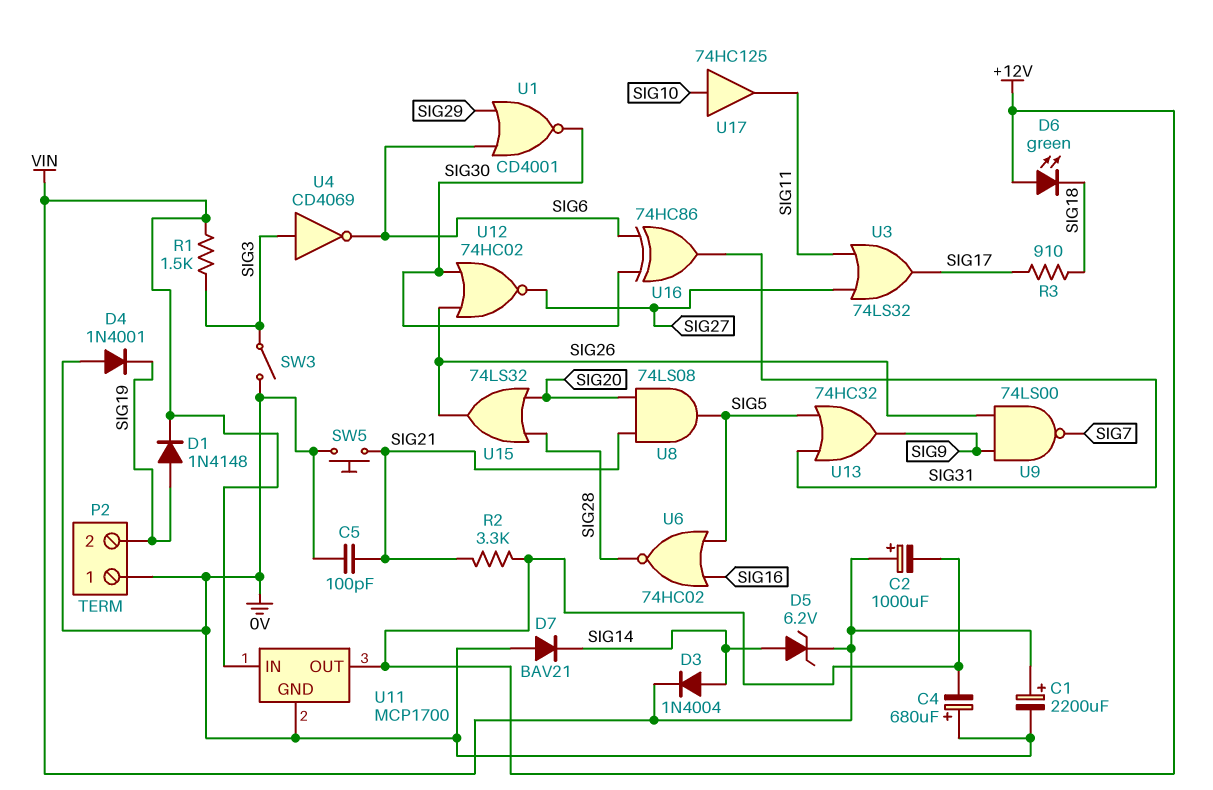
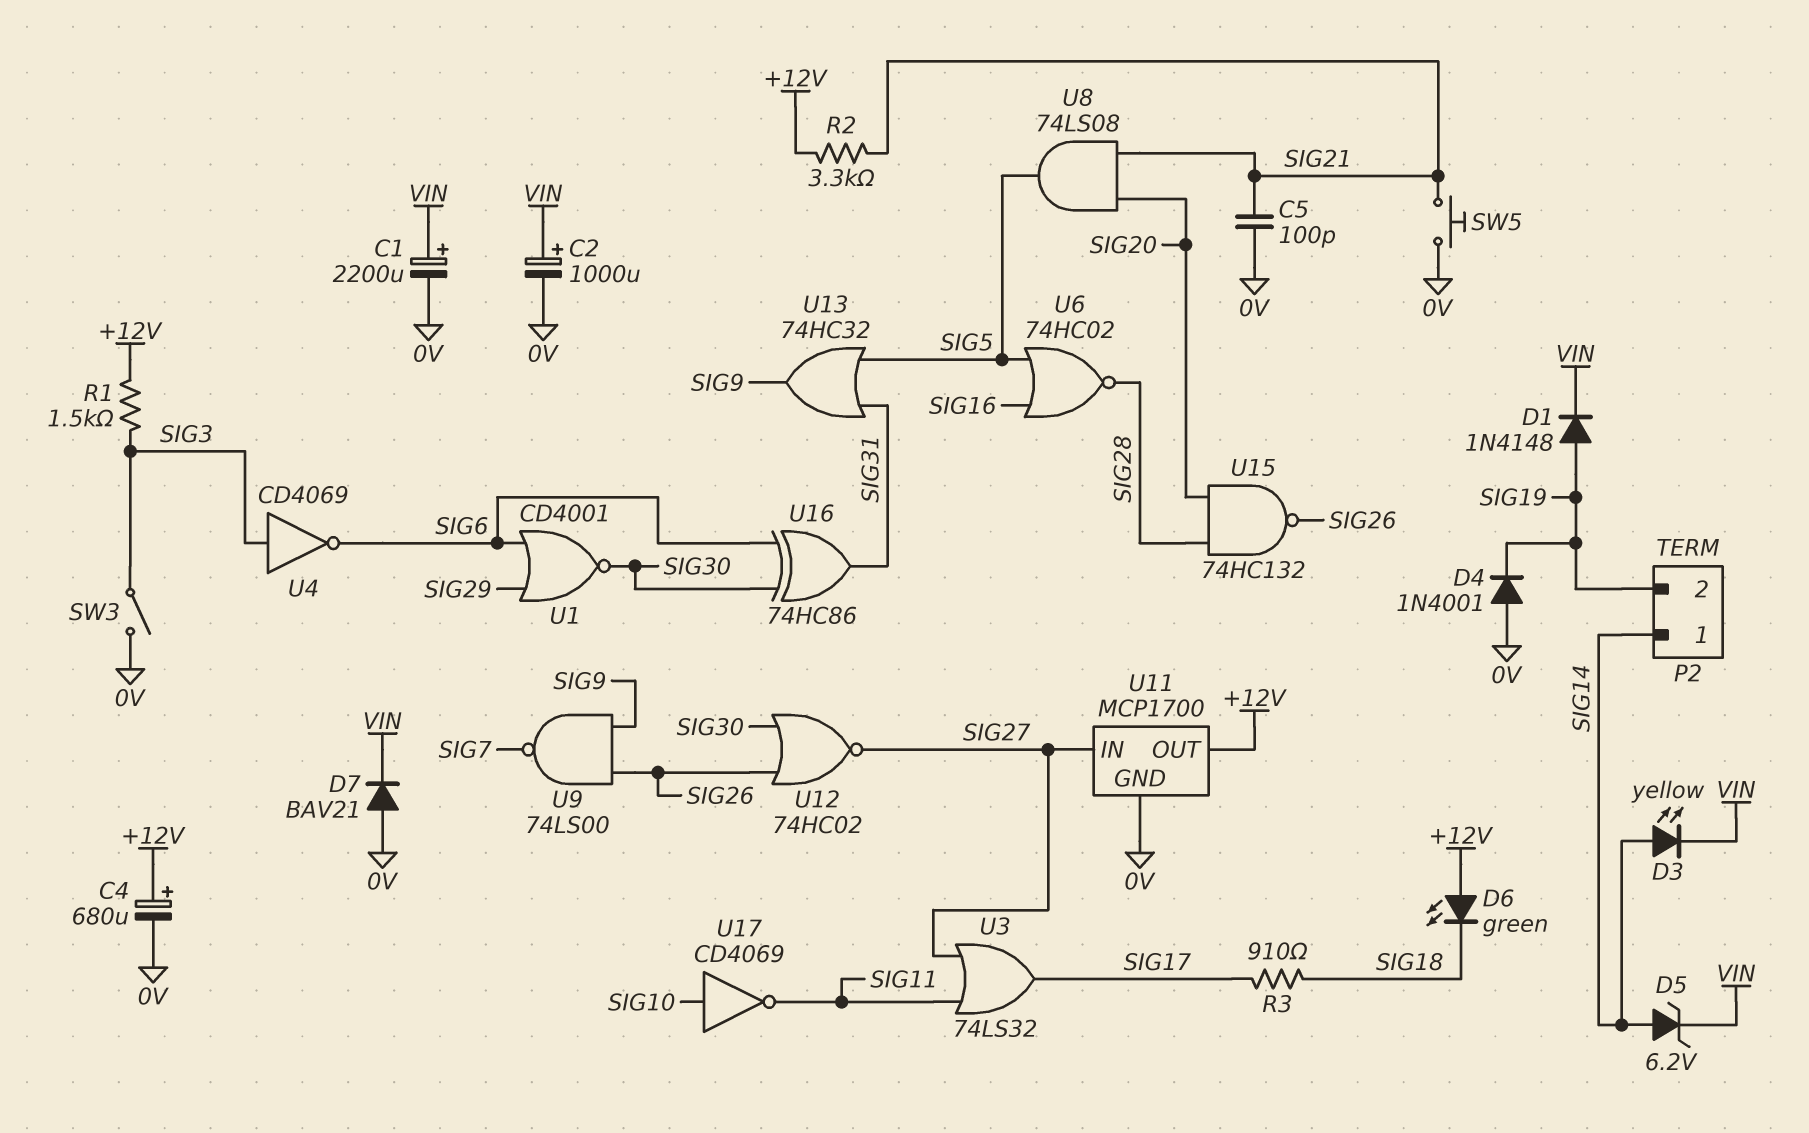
C2: 1000uF (plus VIN, minus +12V) -> 1000uF (plus VIN, minus 0V)
C4: 680uF (plus 0V, minus +12V) -> 680uF (plus +12V, minus 0V)
D3: diode 1N4004 (A SIG14, K VIN) -> LED yellow (A SIG14, K VIN)
D7: diode BAV21 (A 0V, K SIG14) -> diode BAV21 (A 0V, K VIN)
P2 pin 1: 0V -> SIG14
R1: 1.5k (SIG3, VIN) -> 1.5k (+12V, SIG3)
U11 pin IN: VIN -> SIG27
U15: OR 74LS32 (in SIG20, in SIG28, out SIG26) -> NAND 74HC132 (in SIG20, in SIG28, out SIG26)
U17: buffer 74HC125 (in SIG10, out SIG11) -> NOT CD4069 (in SIG10, out SIG11)

